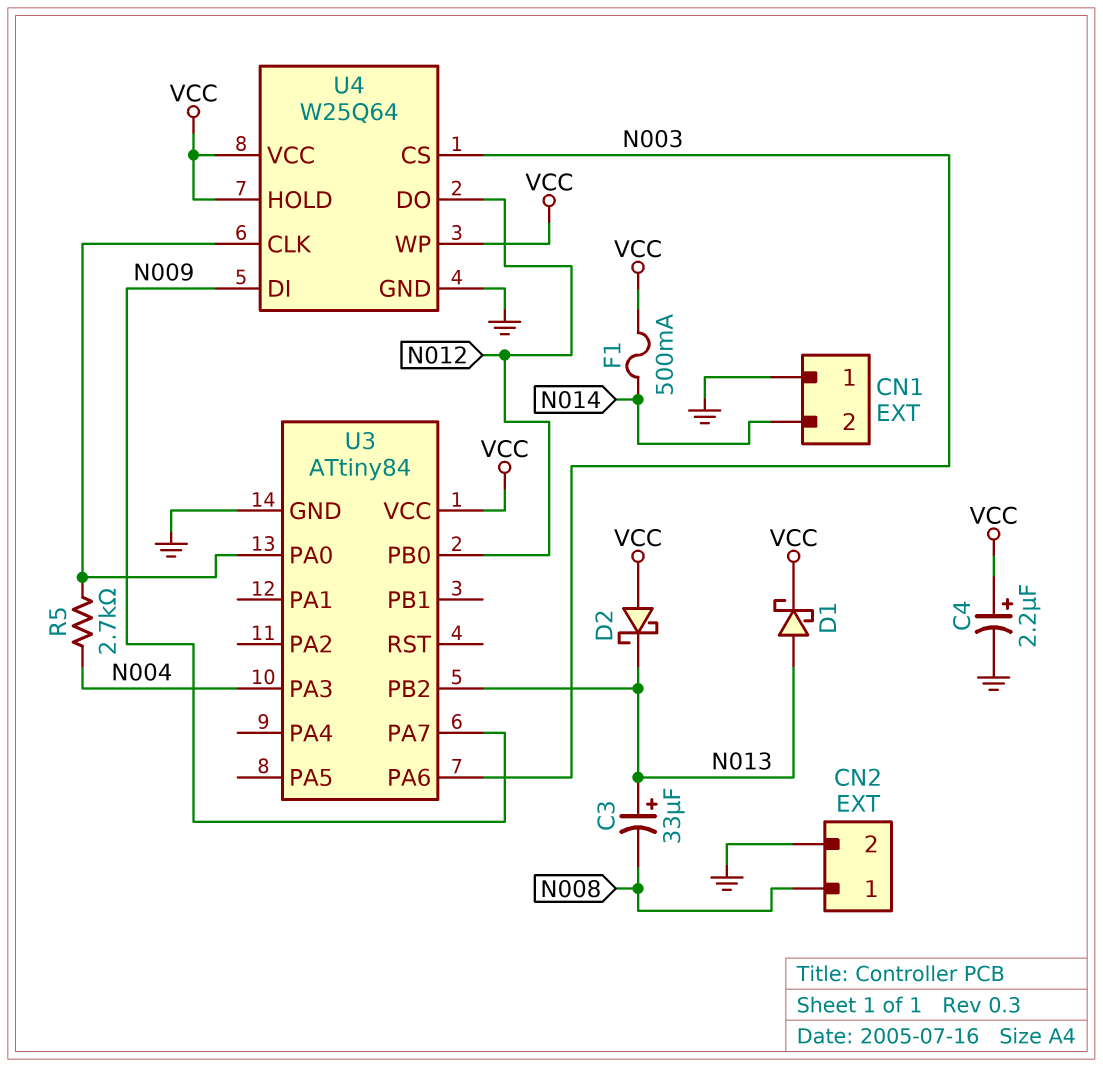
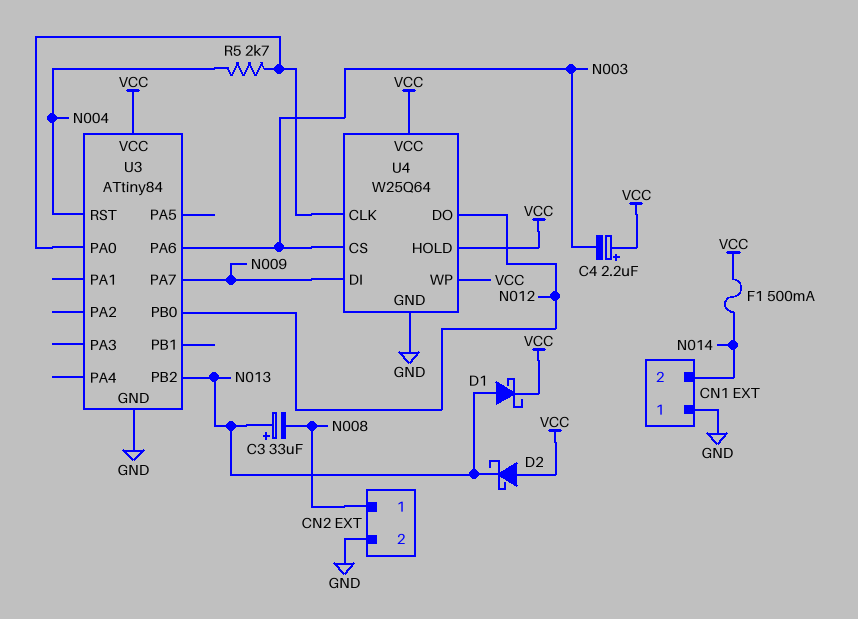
C4: 2.2uF (plus VCC, minus GND) -> 2.2uF (plus VCC, minus N003)
U3 pin PA3: N004 -> none
U3 pin RST: none -> N004

